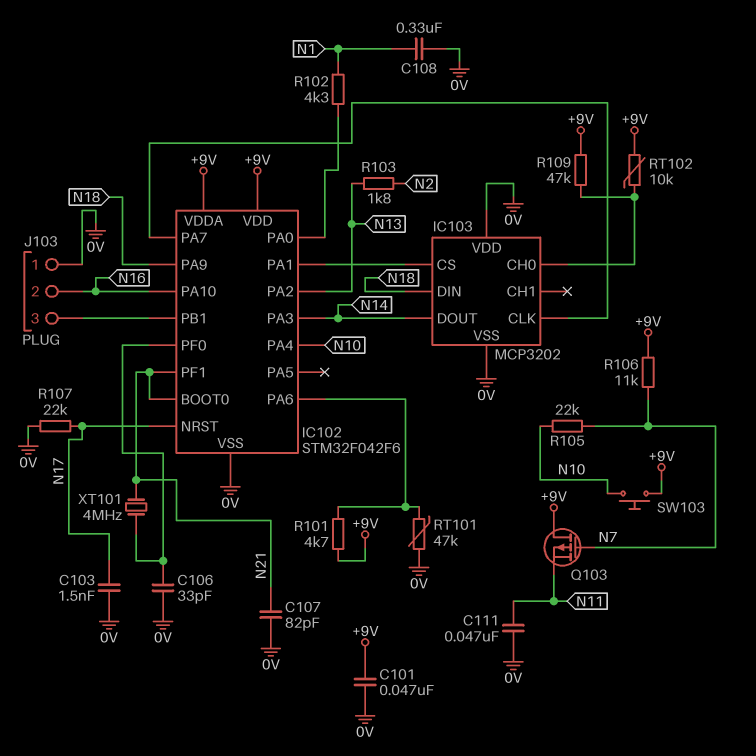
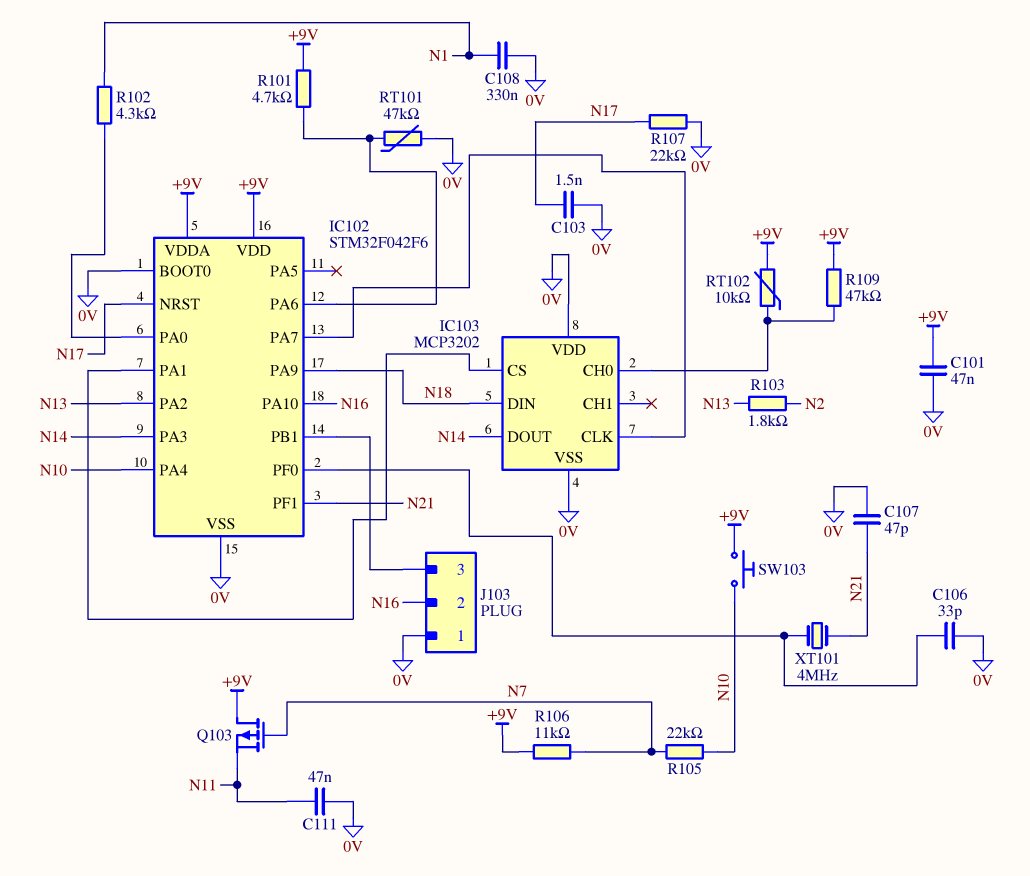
C107: 82pF (0V, N21) -> 47pF (0V, N21)
IC102 pin BOOT0: N21 -> 0V

